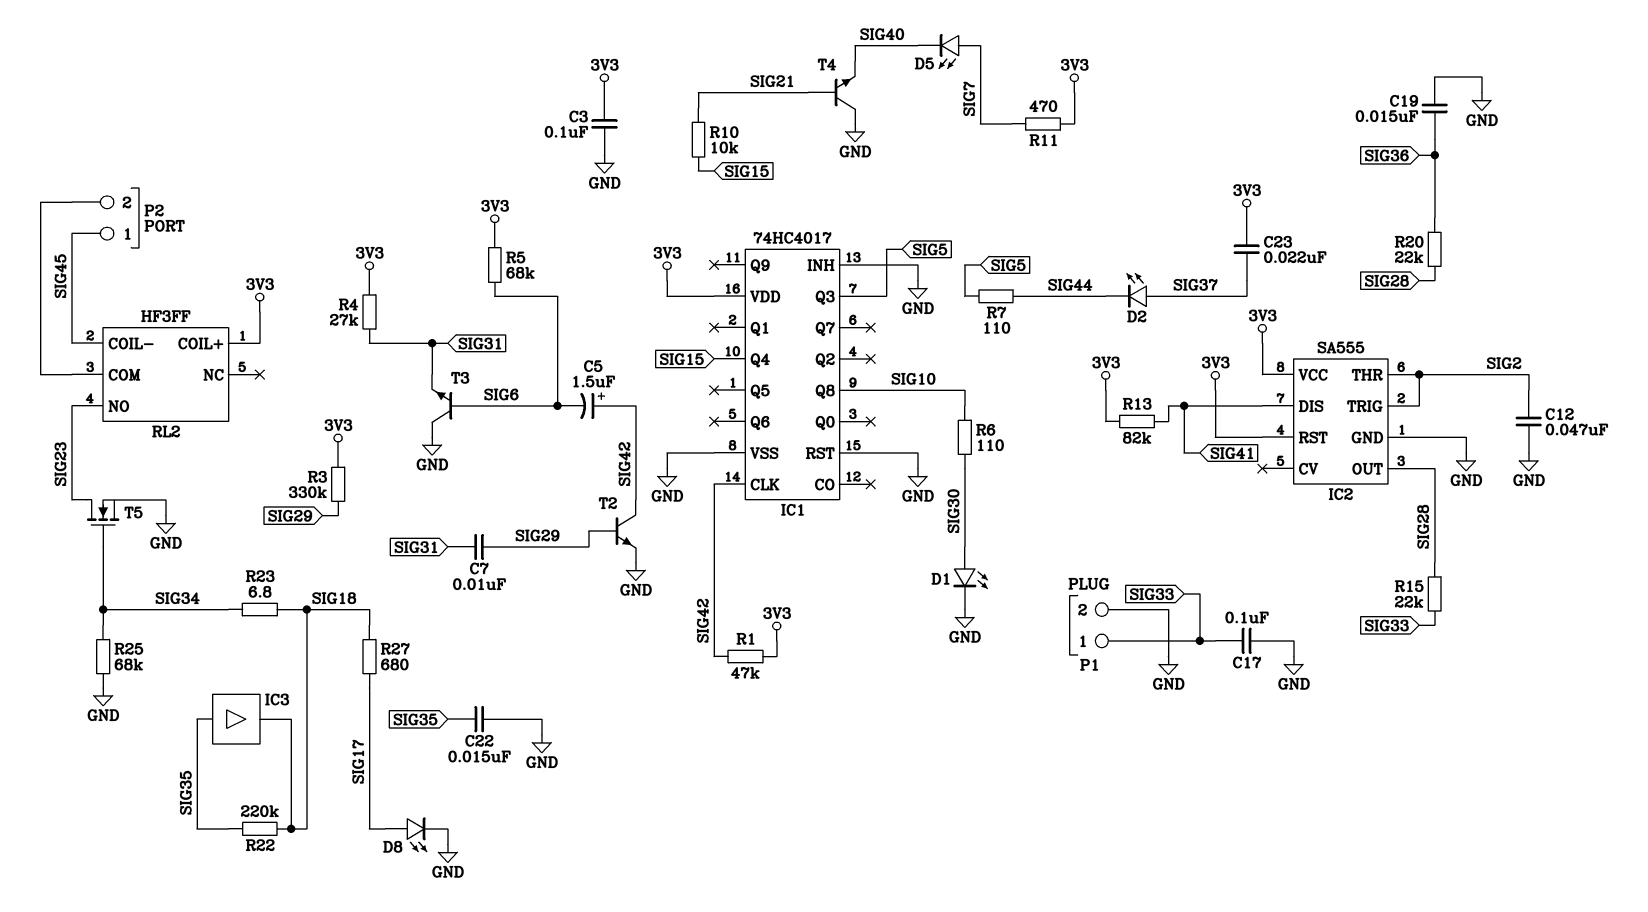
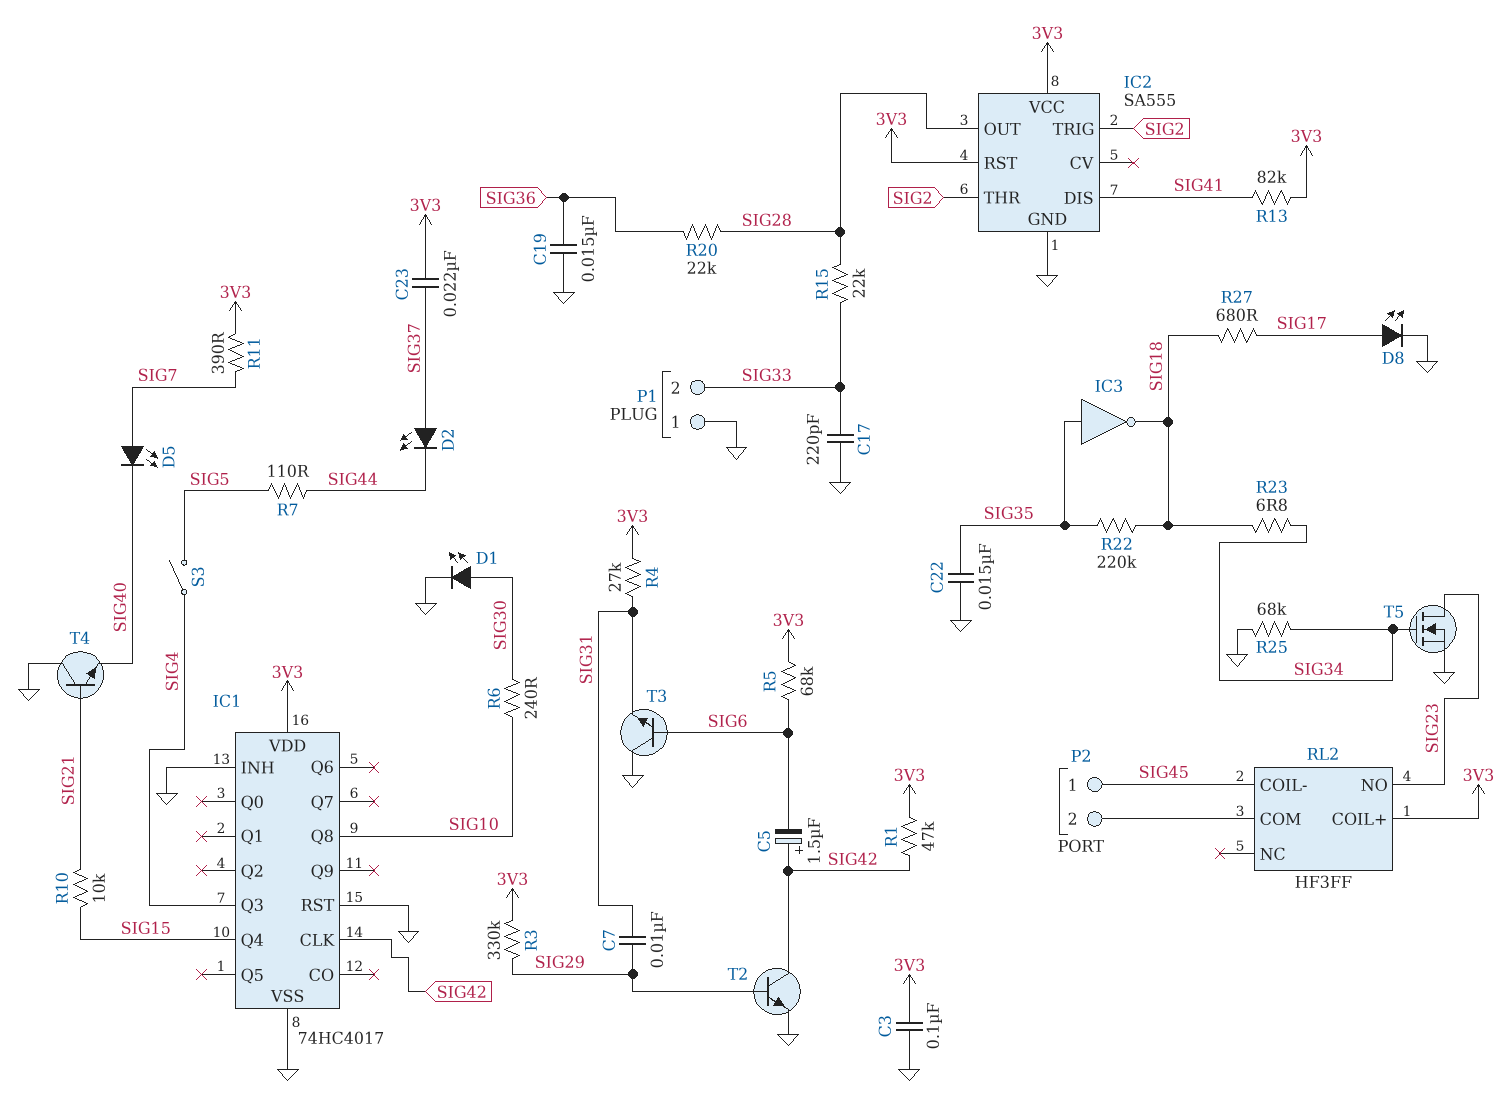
C12: 47nF (GND, SIG2) -> none
C17: 100nF (GND, SIG33) -> 220pF (GND, SIG33)
IC1 pin Q3: SIG5 -> SIG4
IC3: buffer (in SIG35, out SIG18) -> NOT (in SIG35, out SIG18)
P1 pin 1: SIG33 -> GND
P1 pin 2: GND -> SIG33
R6: 110 (SIG10, SIG30) -> 240 (SIG10, SIG30)
R11: 470 (3V3, SIG7) -> 390 (3V3, SIG7)
S3: none -> switch (SIG4, SIG5)

